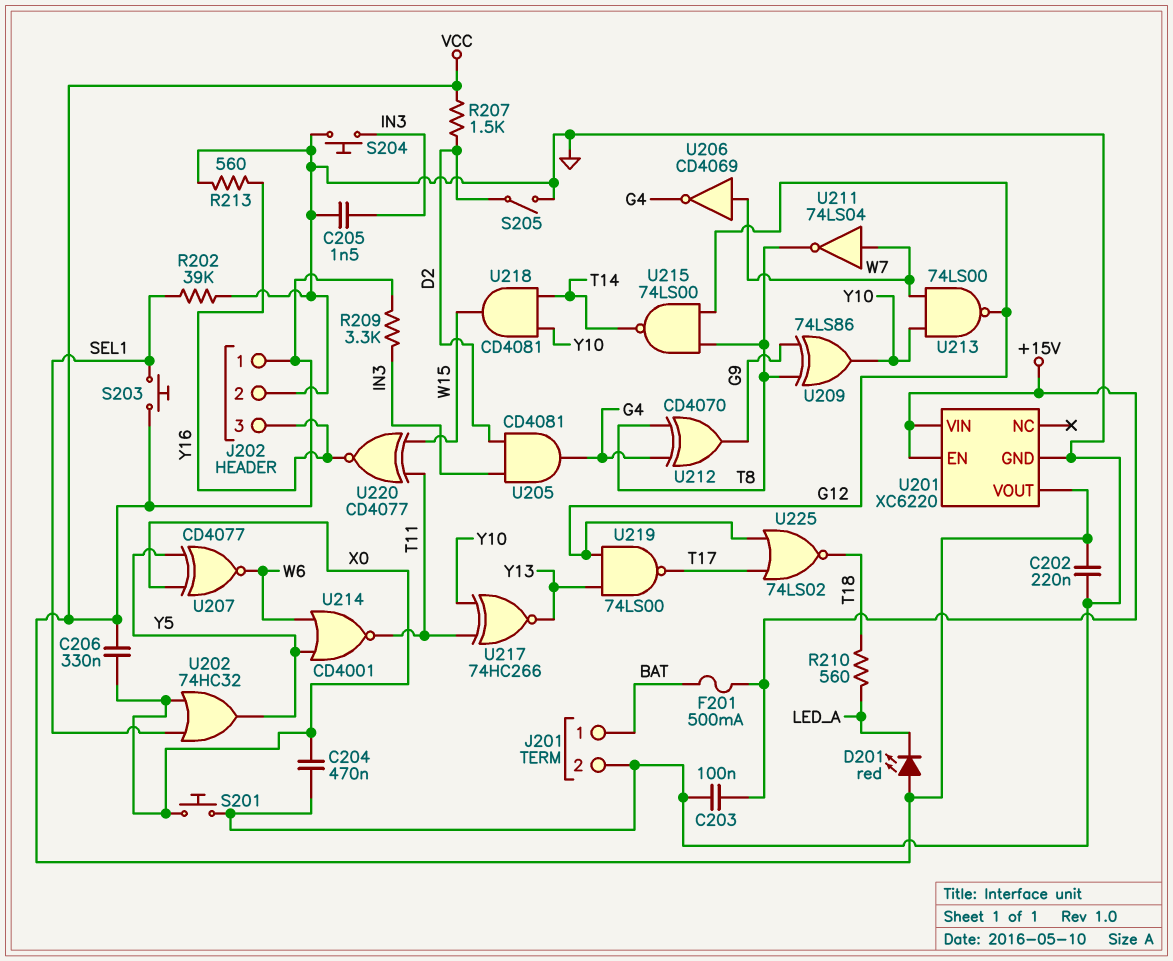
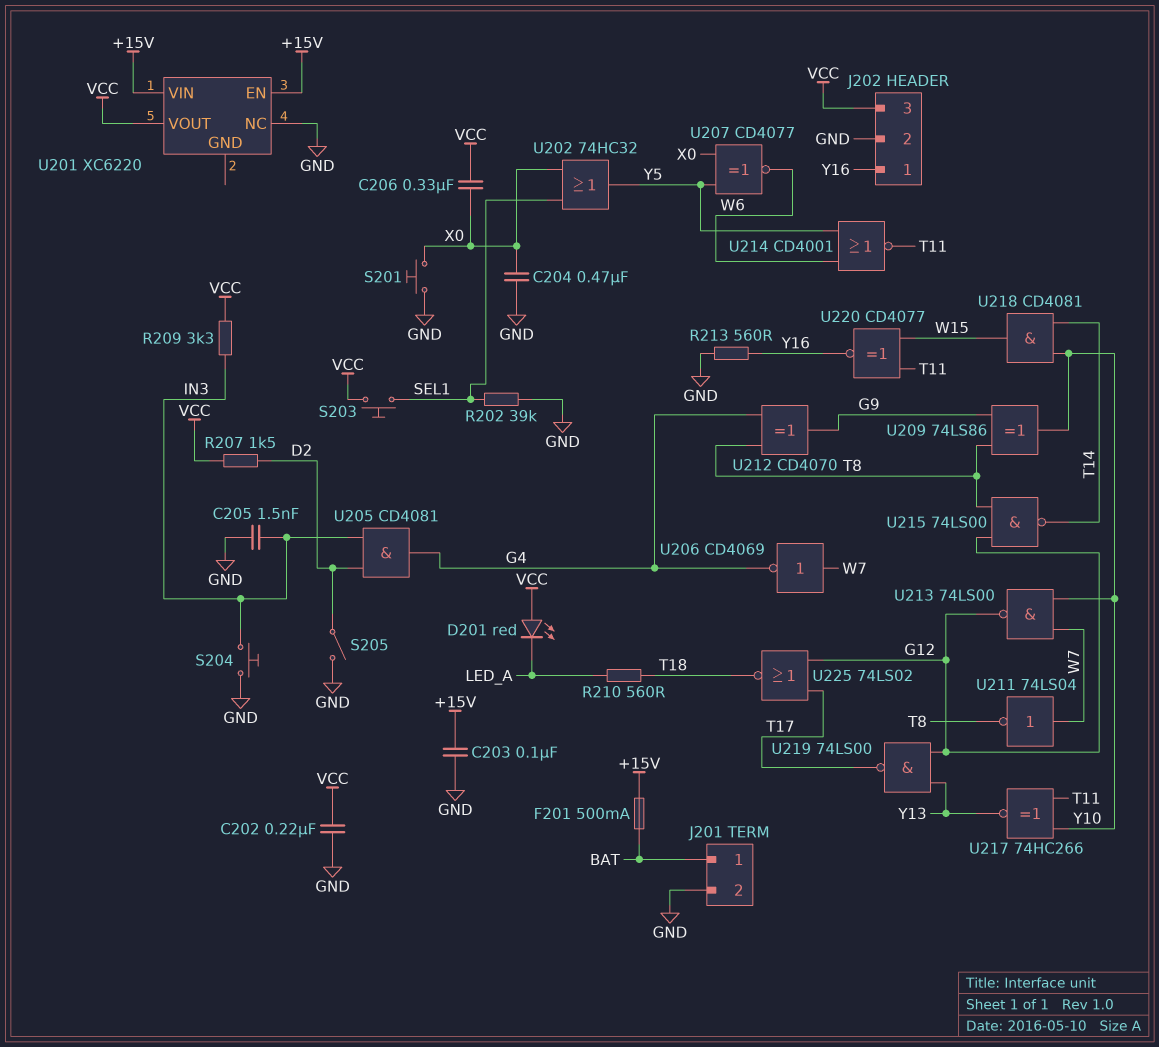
J202 pin 1: VCC -> Y16
J202 pin 3: Y16 -> VCC
U201 pin GND: GND -> none
U201 pin NC: none -> GND

